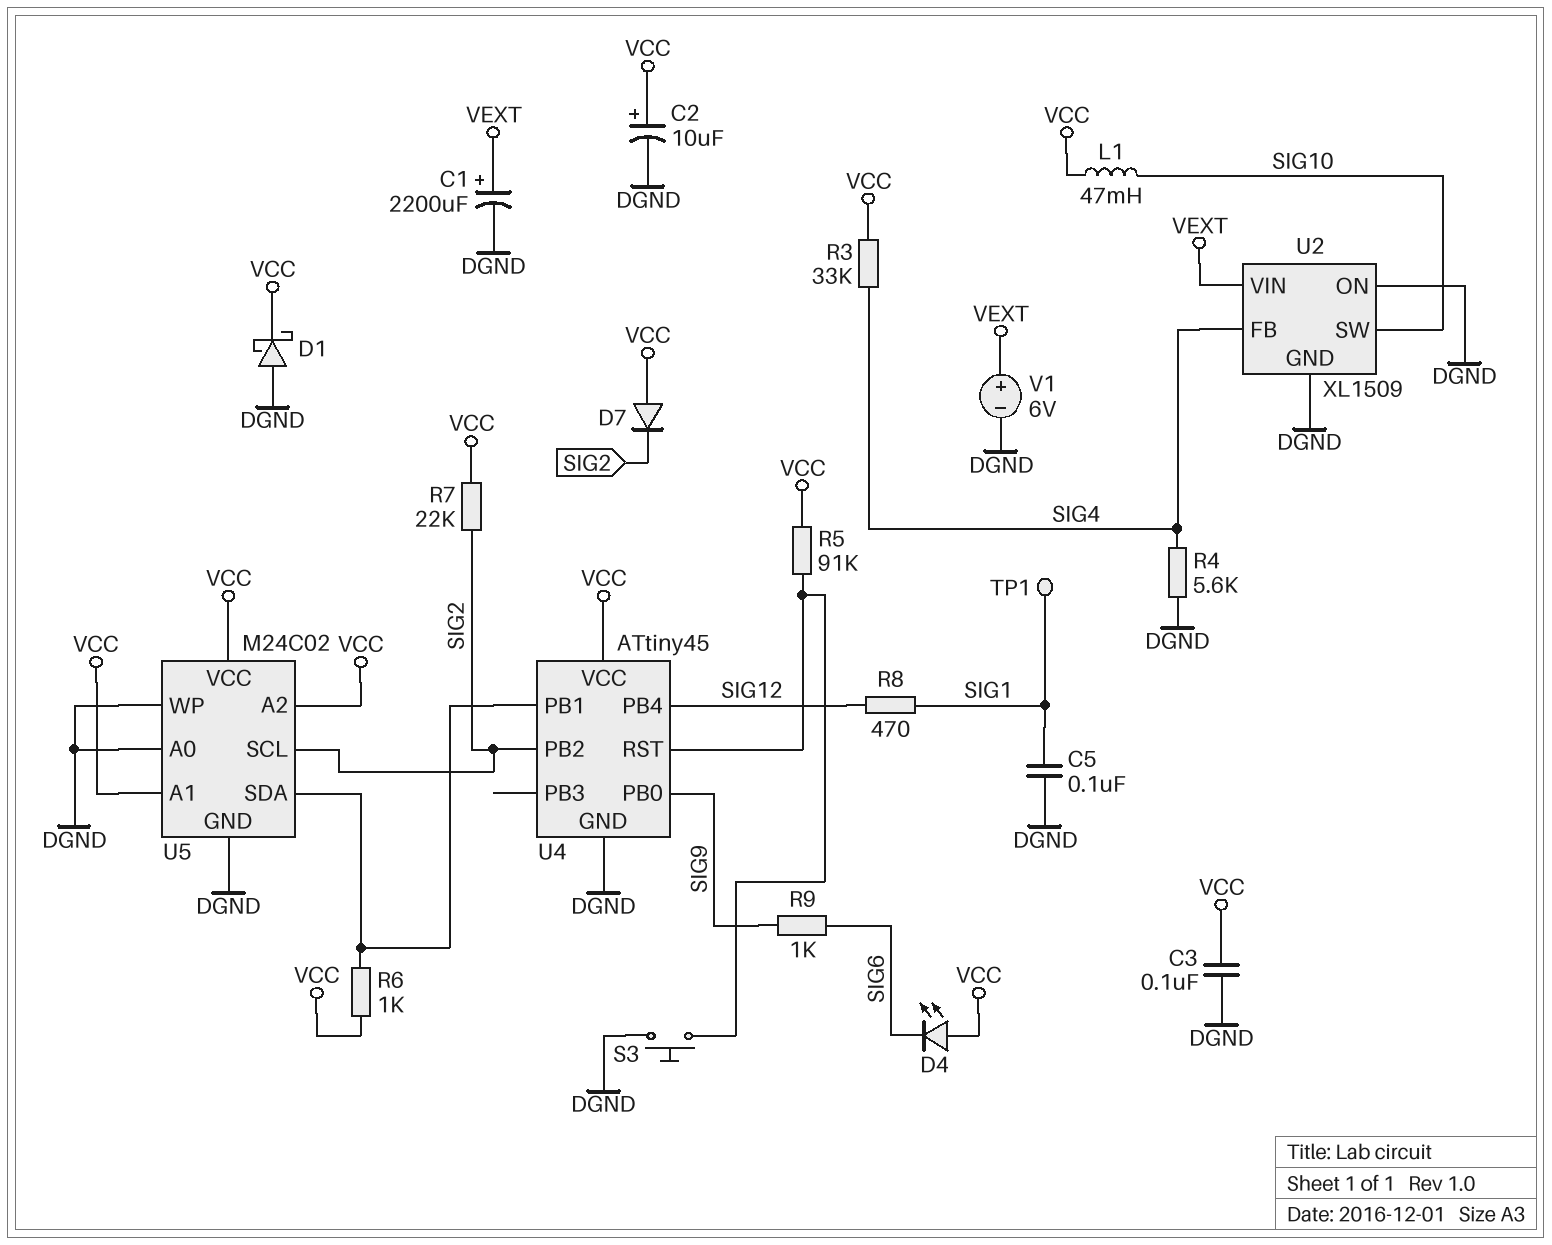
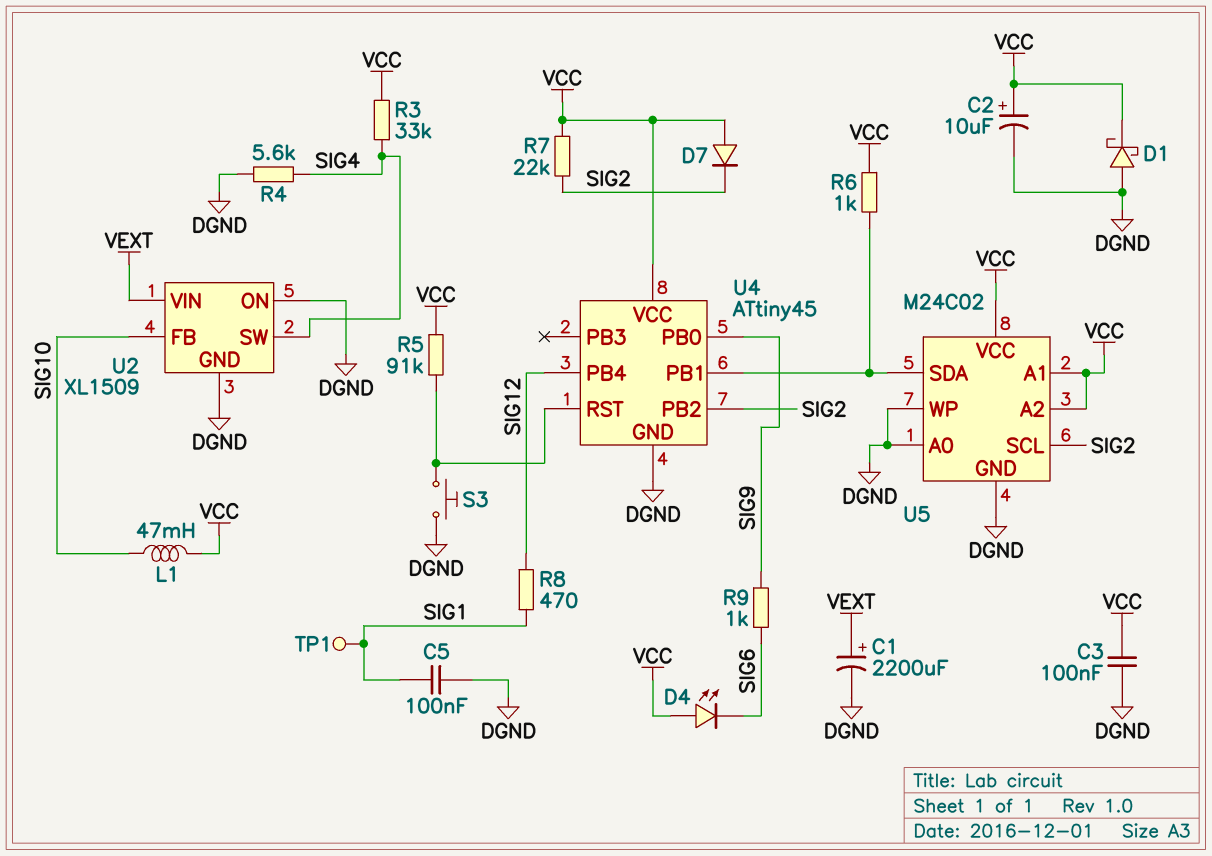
U2 pin FB: SIG4 -> SIG10
U2 pin SW: SIG10 -> SIG4
V1: 6V (plus VEXT, minus DGND) -> none

